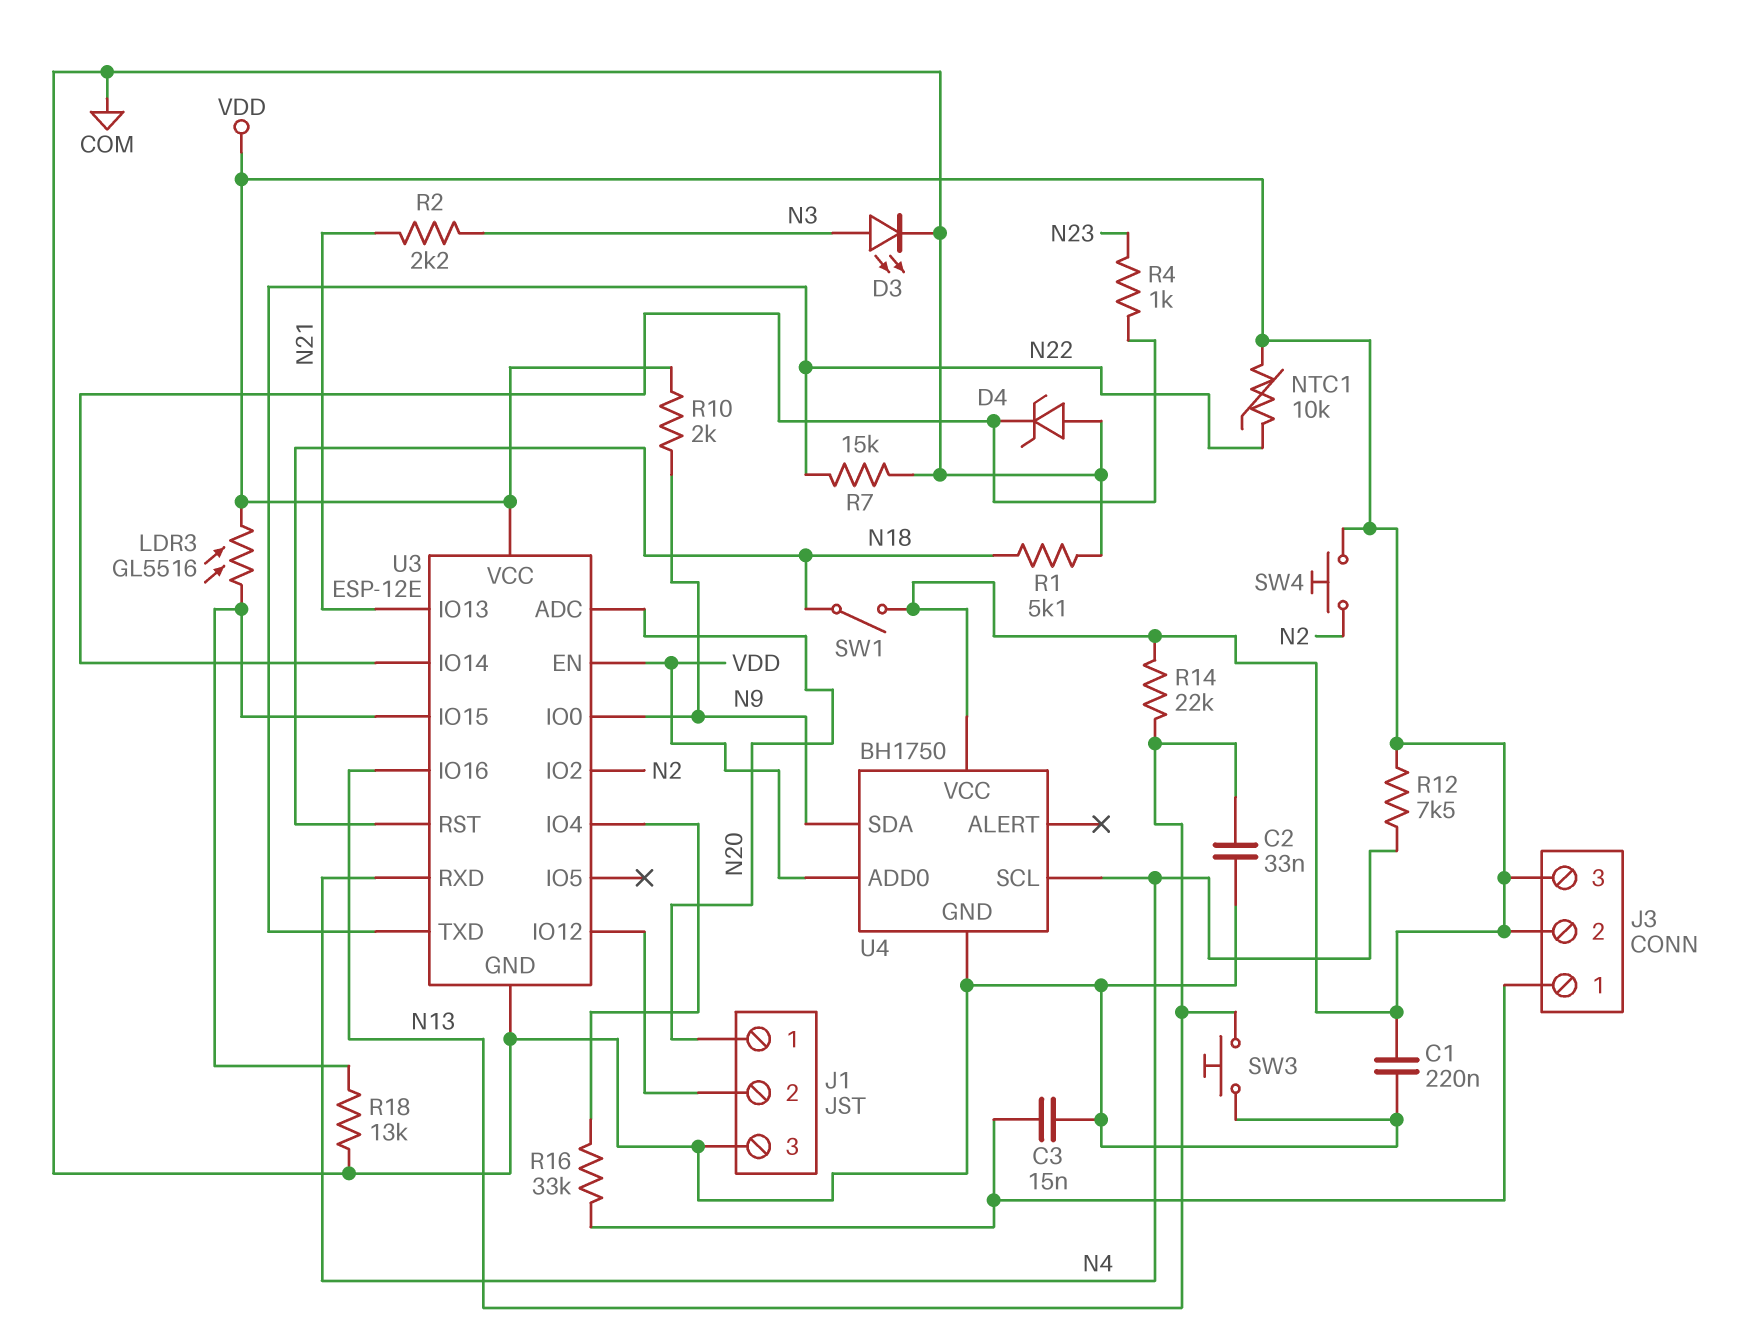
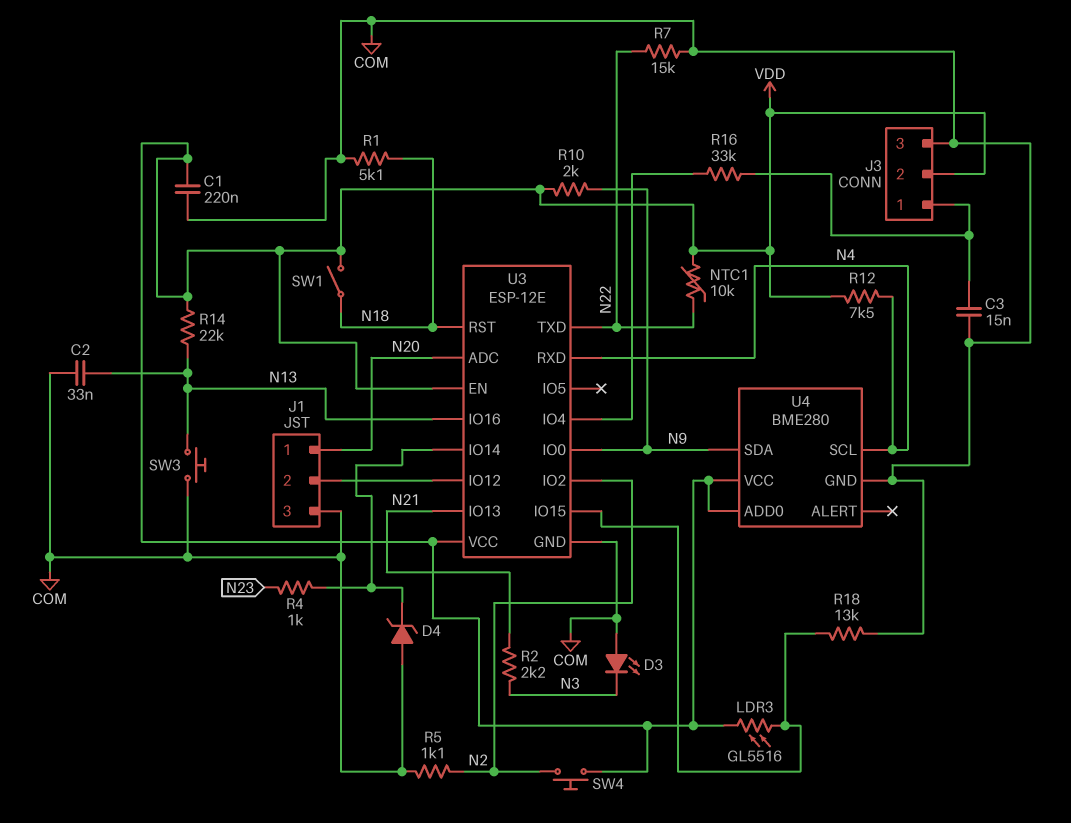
D3: LED (A N3, K COM) -> LED (A COM, K N3)
J3 pin 3: VDD -> COM
R5: none -> 1.1k (COM, N2)
U4: BH1750 -> BME280

